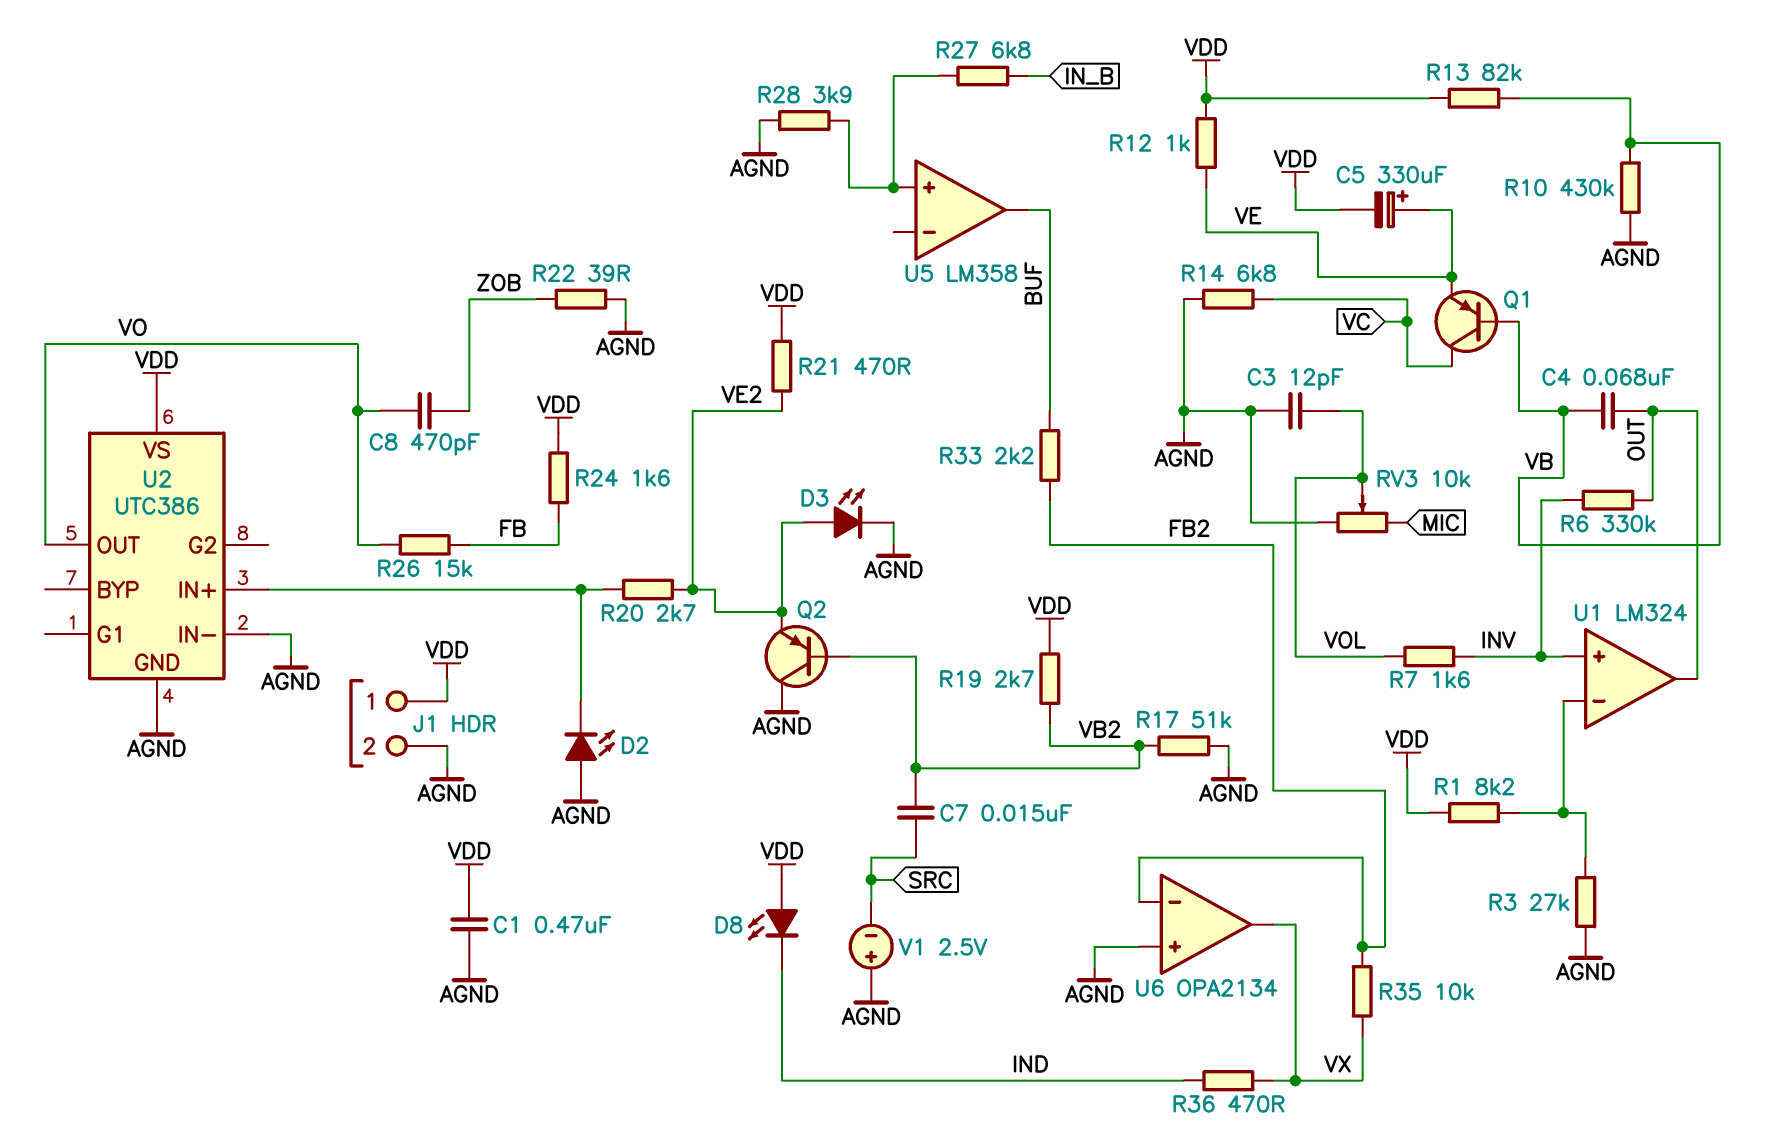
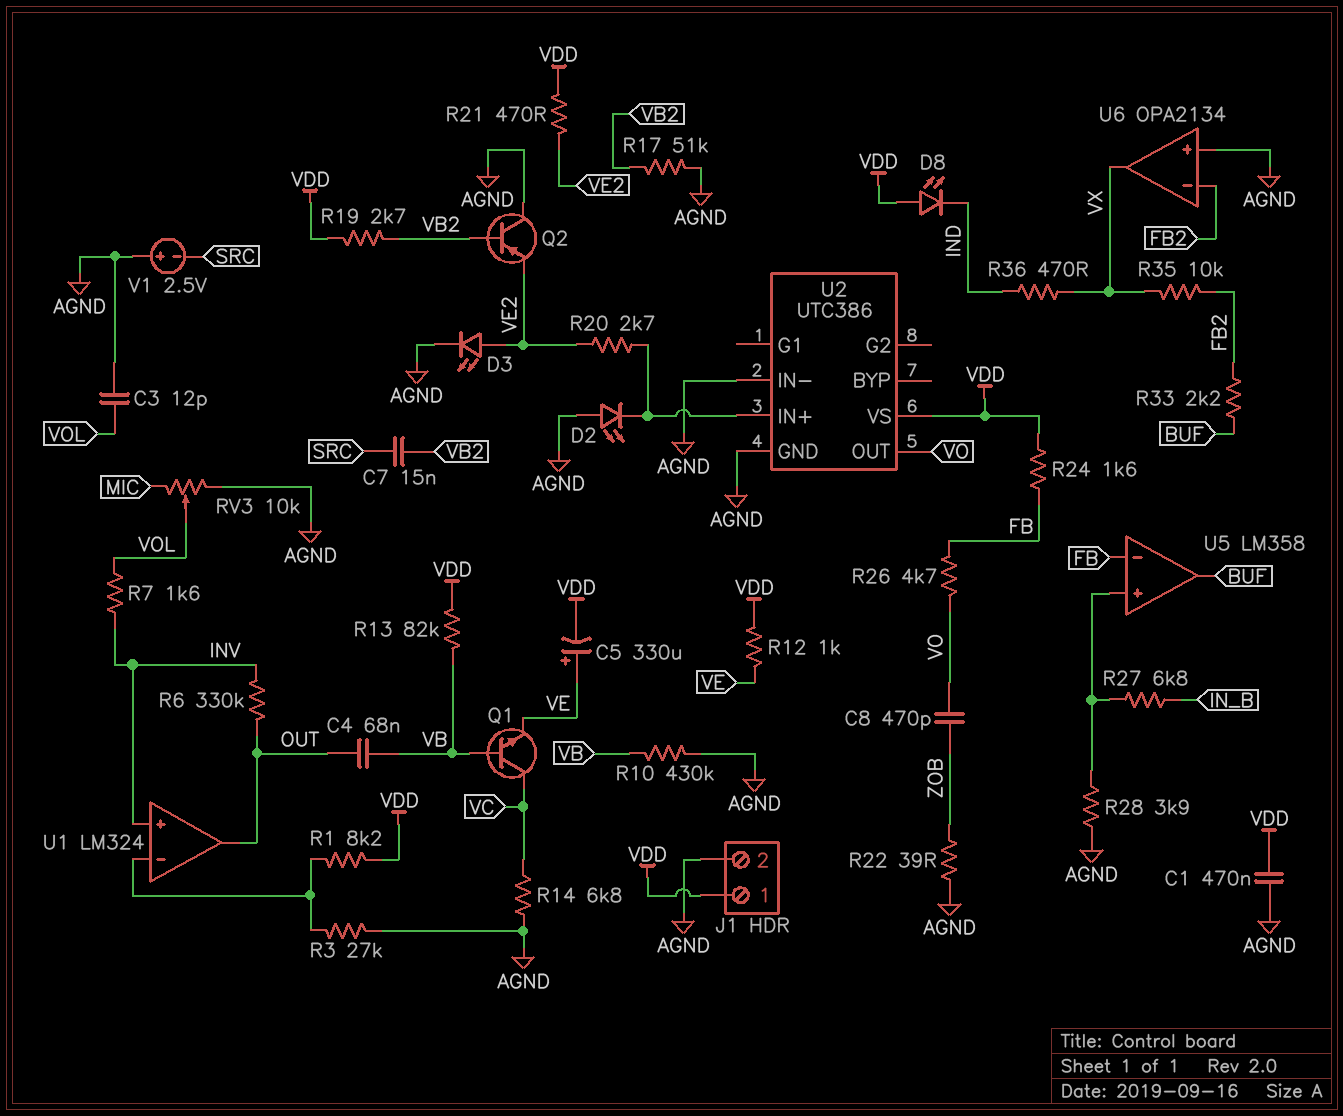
Q1: PNP (B VB, C VC, E VE) -> NPN (B VB, C VC, E VE)
R26: 15k (FB, VO) -> 4.7k (FB, VO)
U5 pin in-: none -> FB

